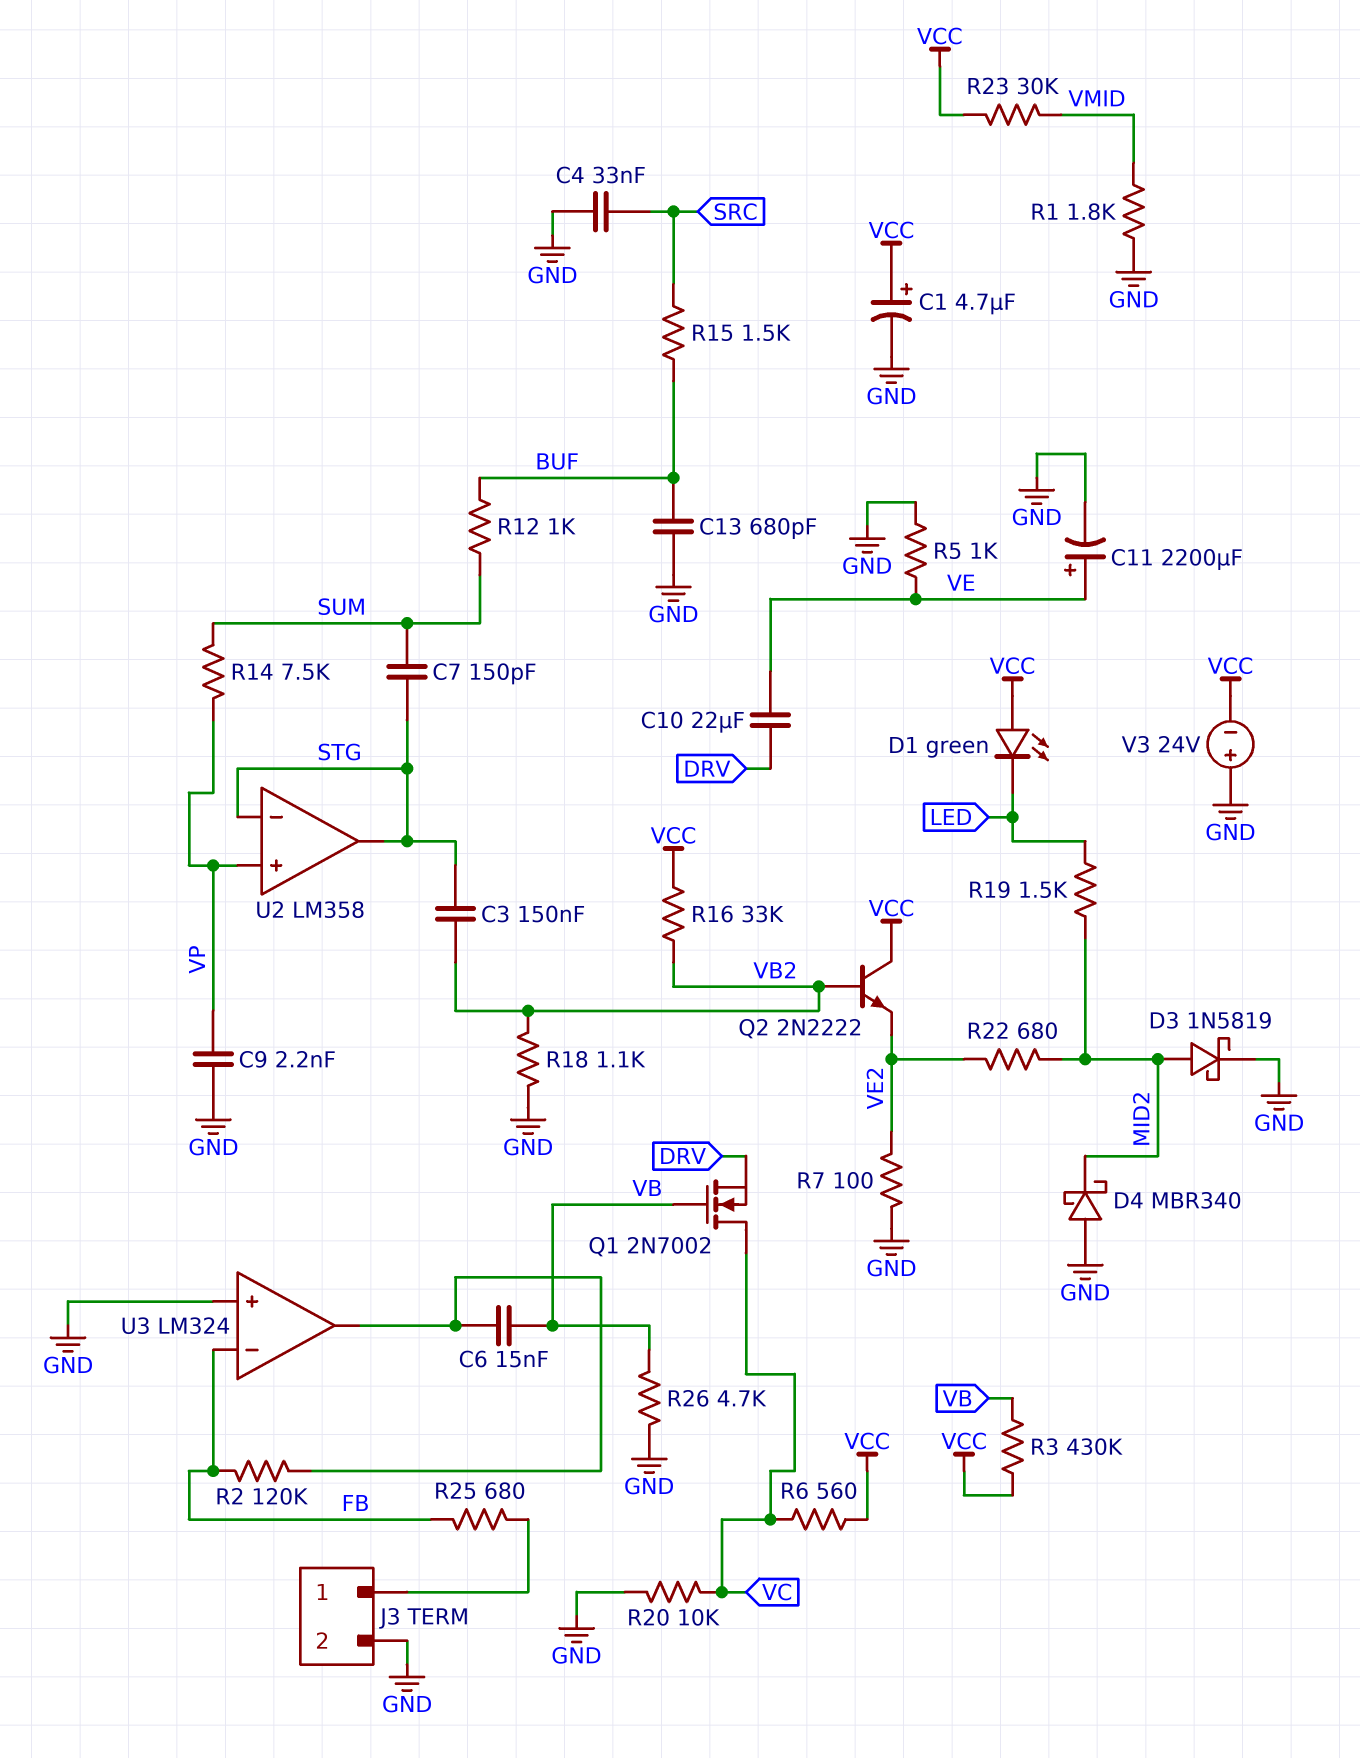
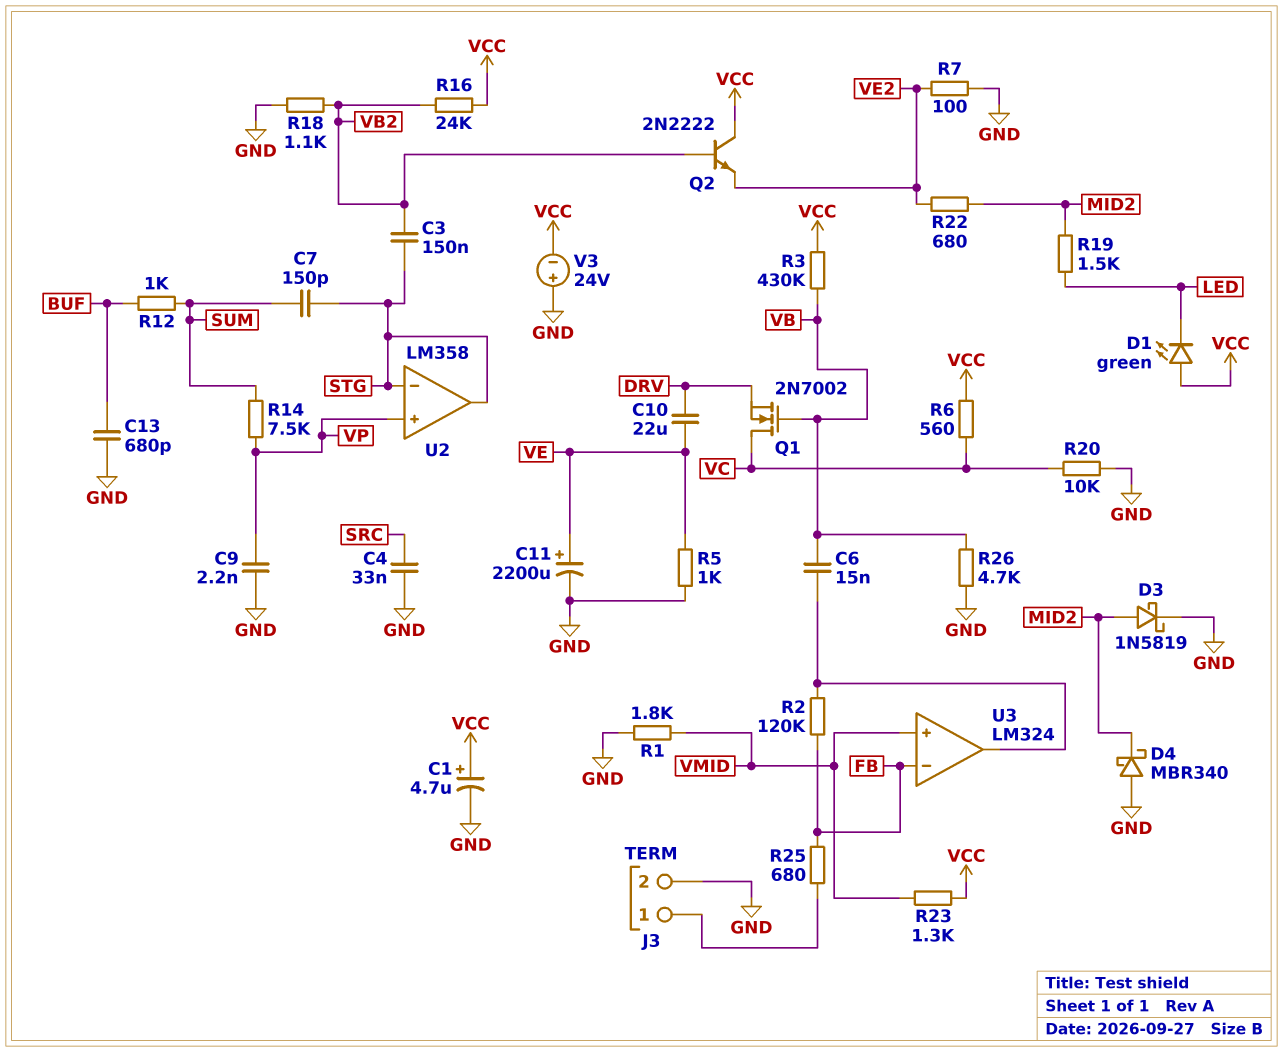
R15: 1.5k (BUF, SRC) -> none
R16: 33k (VB2, VCC) -> 24k (VB2, VCC)
R23: 30k (VCC, VMID) -> 1.3k (VCC, VMID)
U3 pin in+: GND -> VMID

